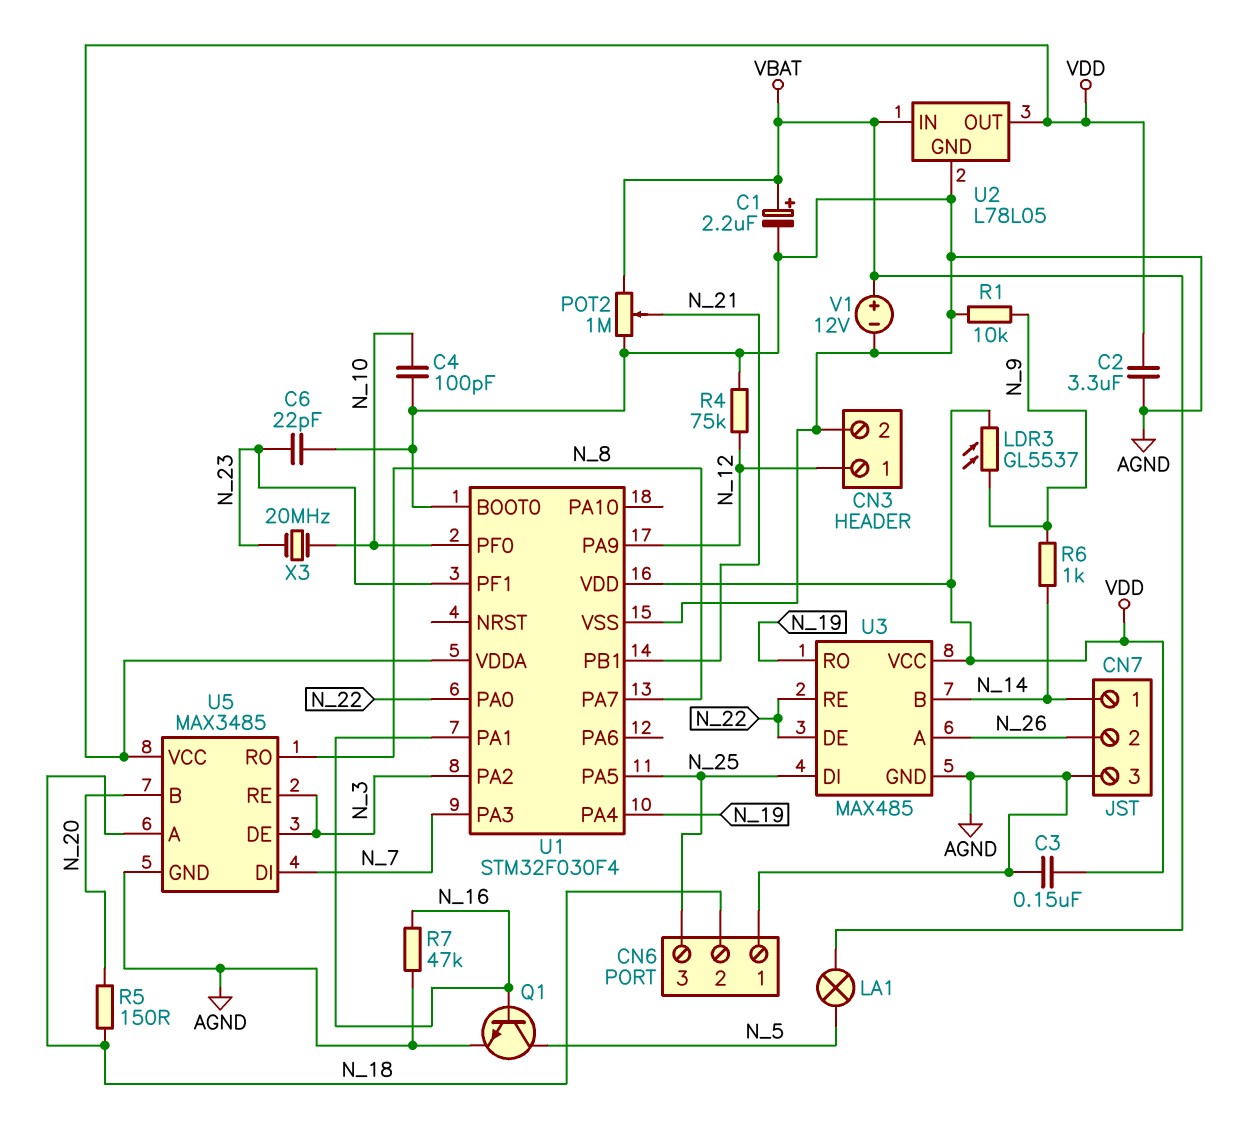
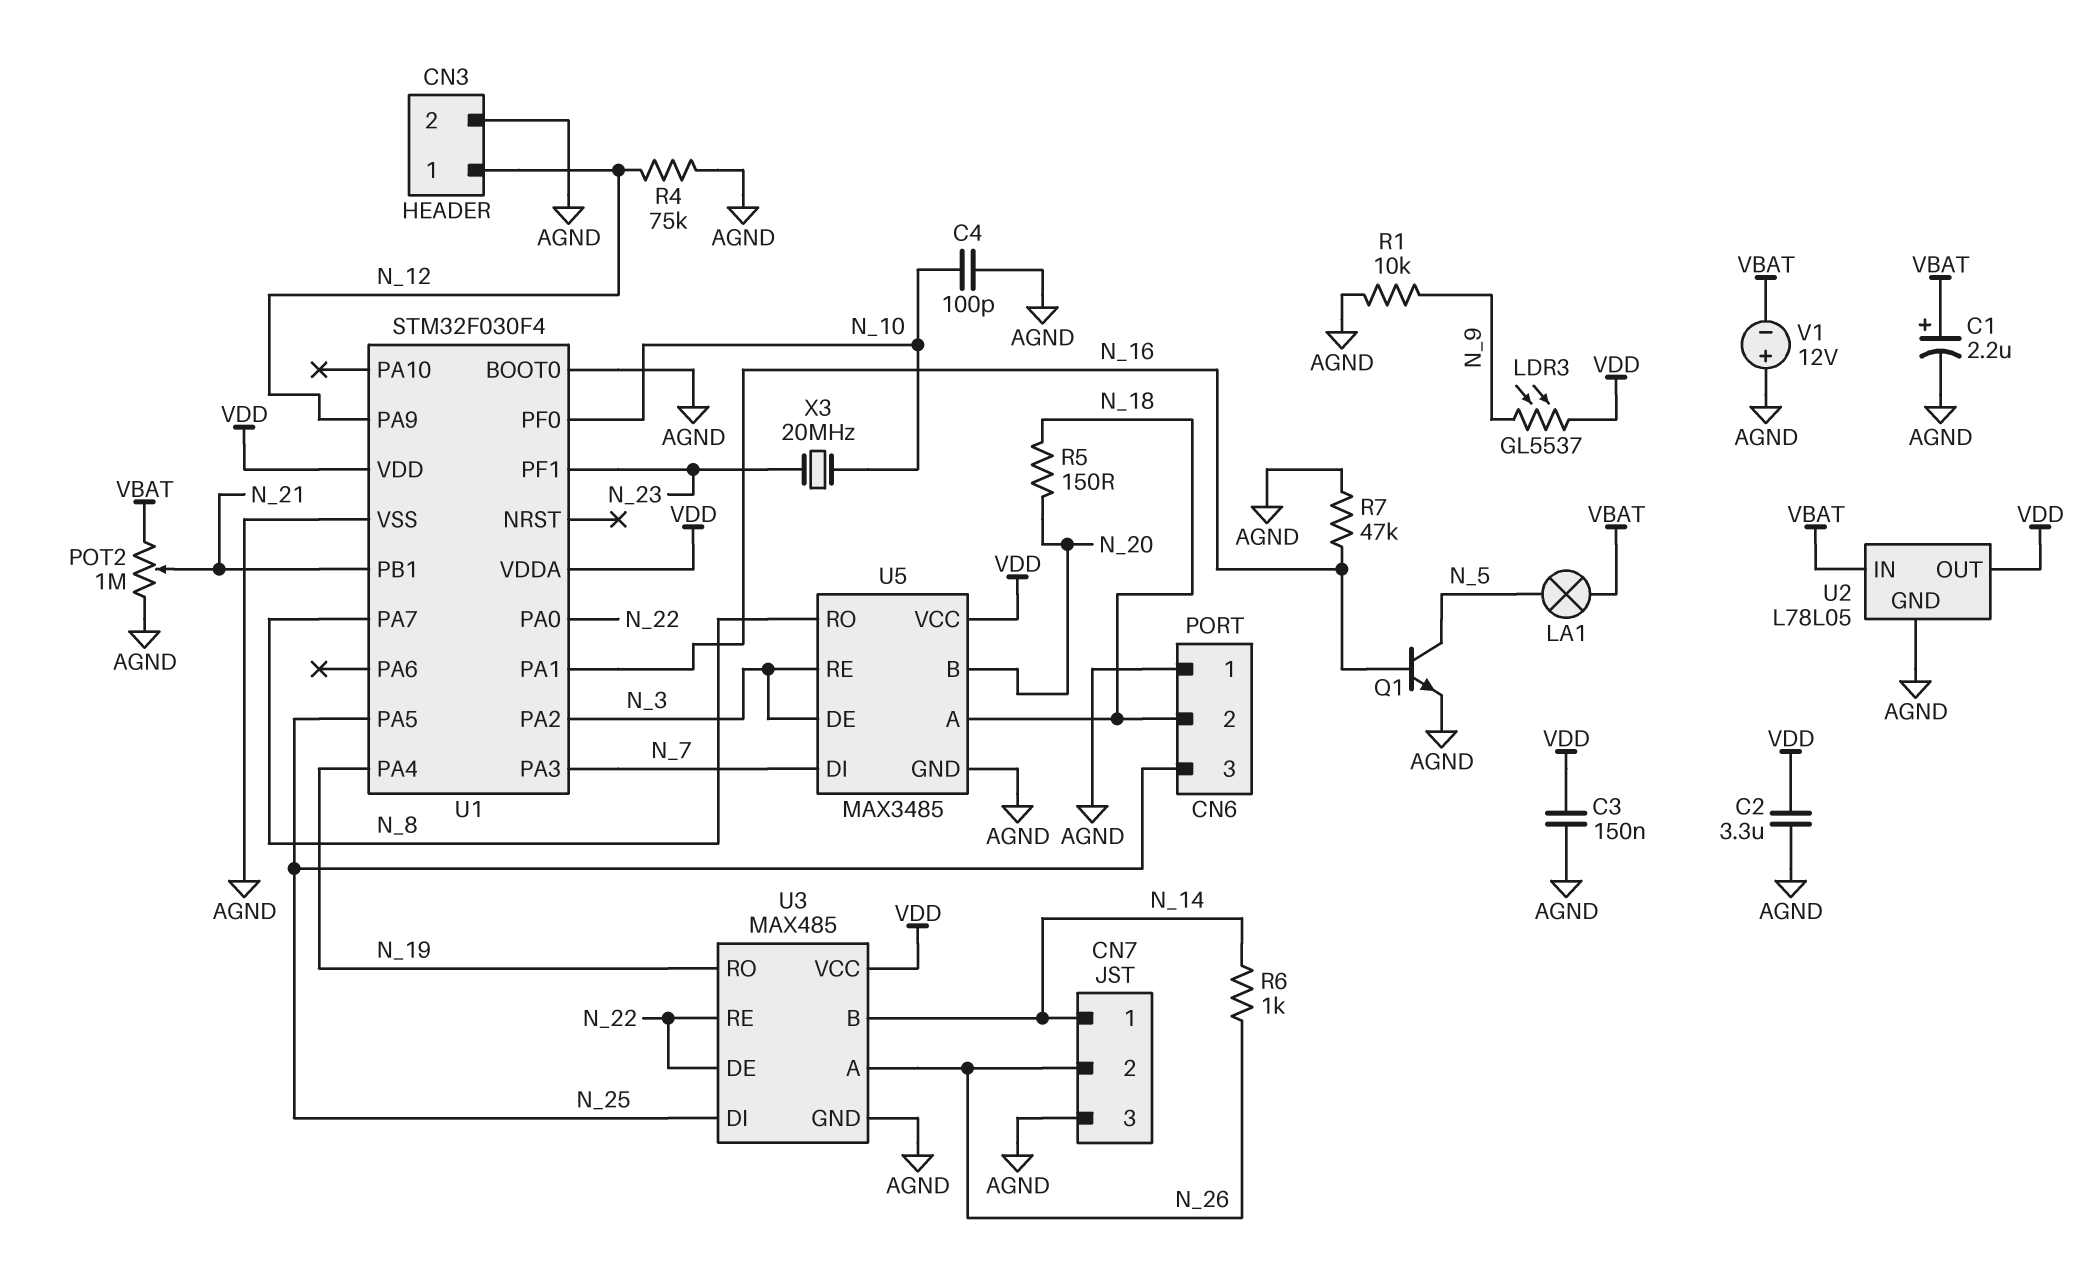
C6: 22pF (AGND, N_23) -> none
R6: 1k (N_9, N_14) -> 1k (N_14, N_26)
V1: 12V (plus VBAT, minus AGND) -> 12V (plus AGND, minus VBAT)

